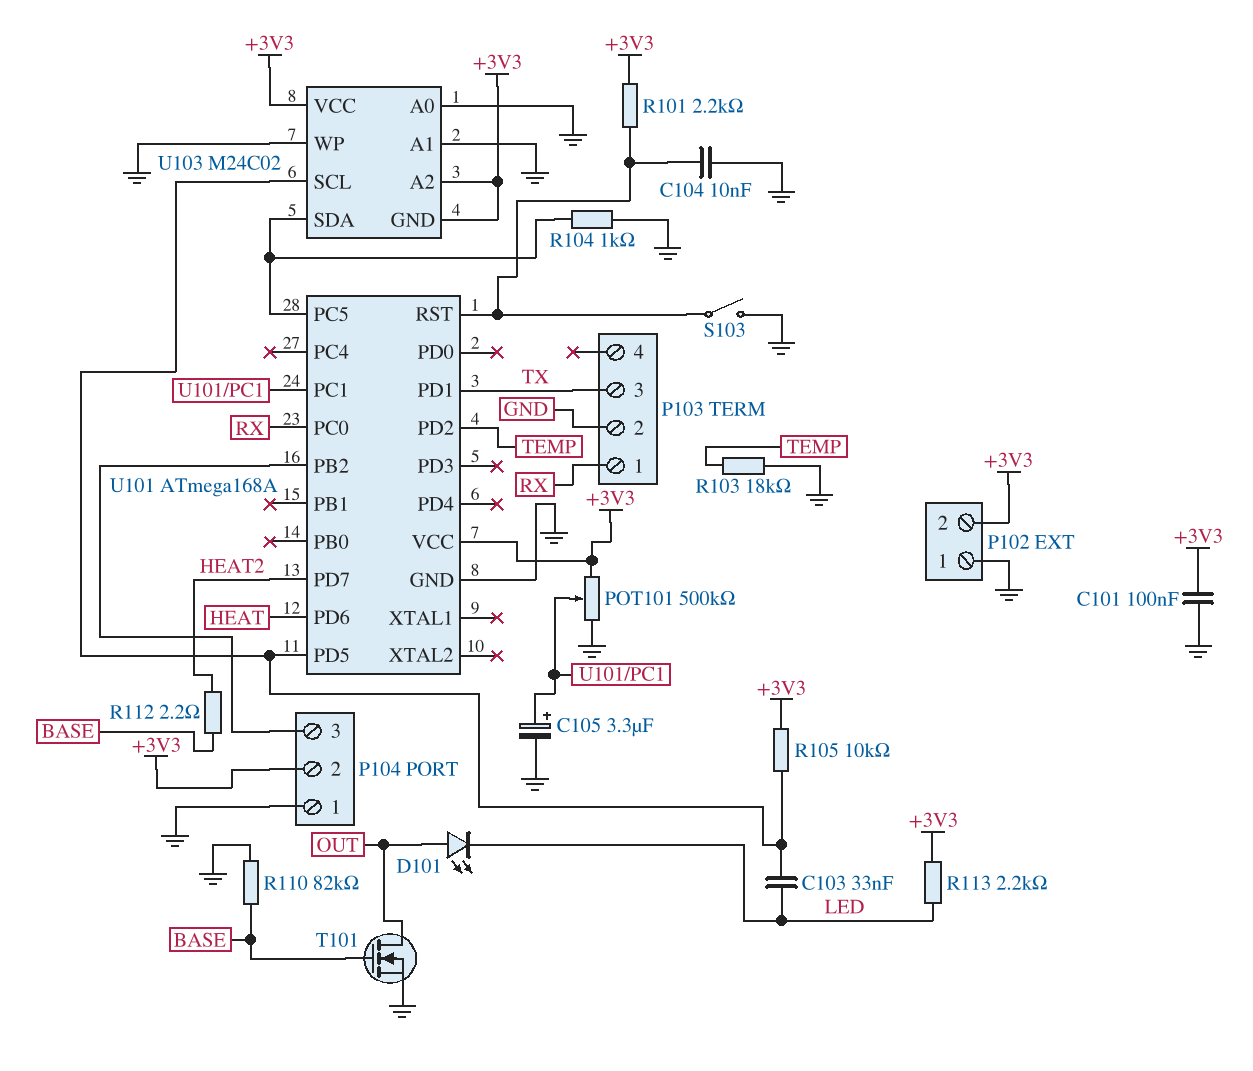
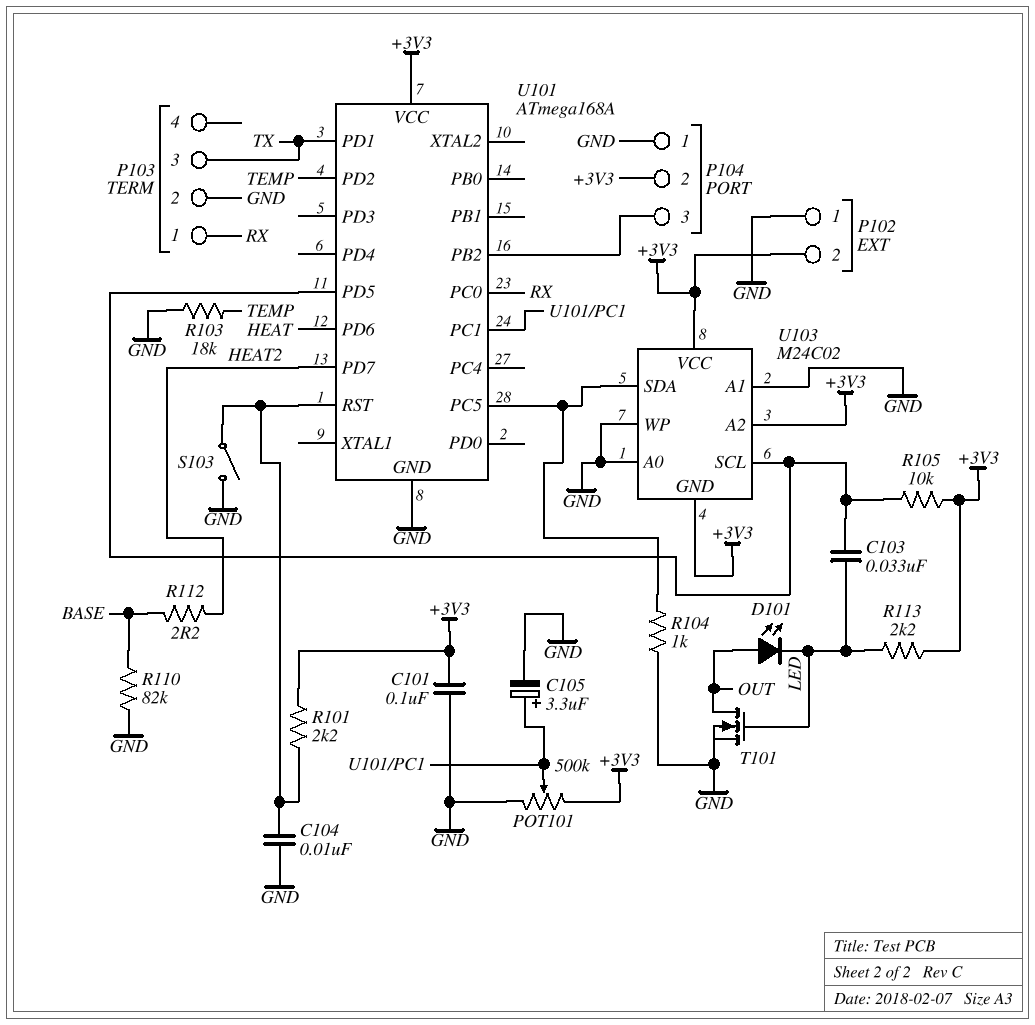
T101: NMOS (G BASE, D OUT, S GND) -> NMOS (G LED, D OUT, S GND)

